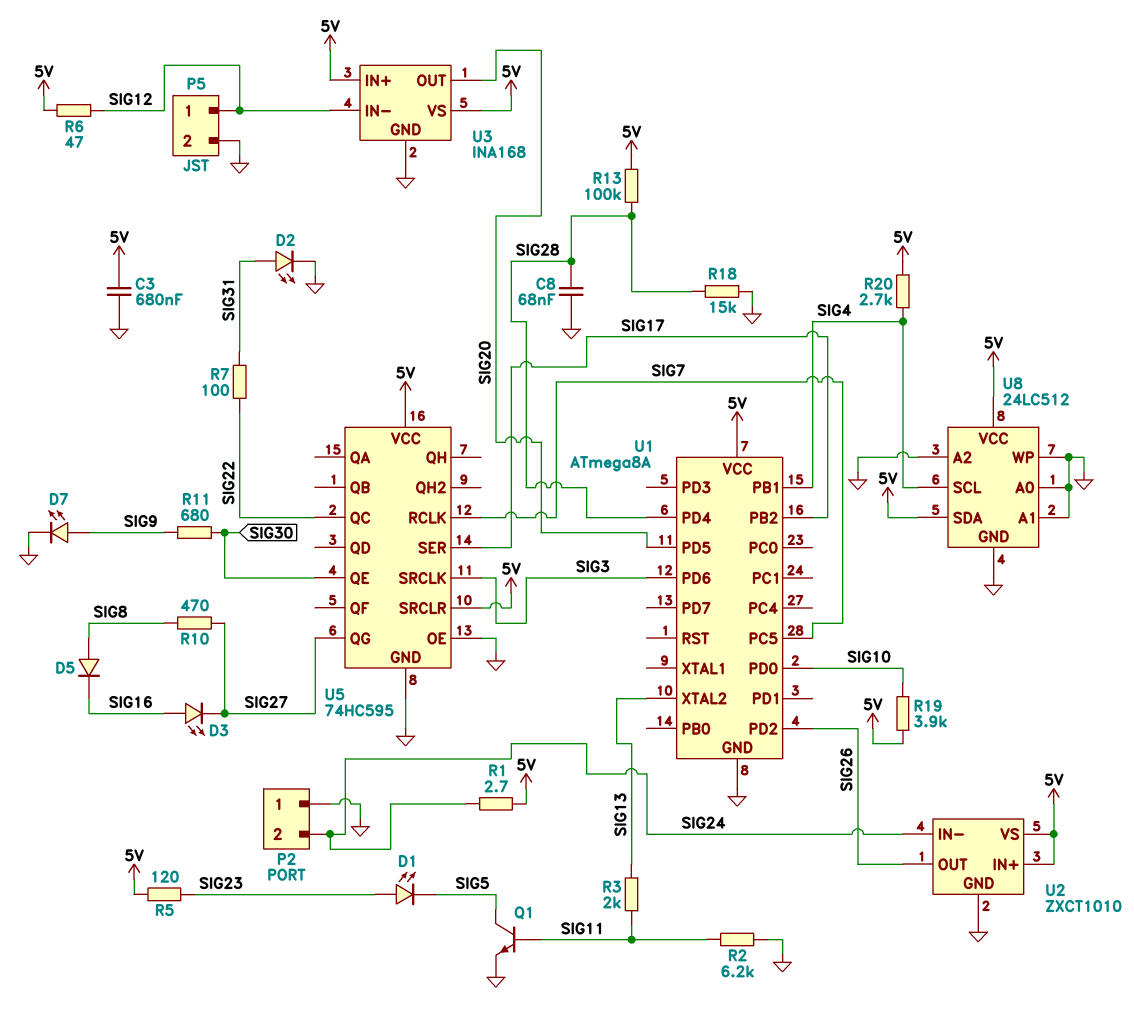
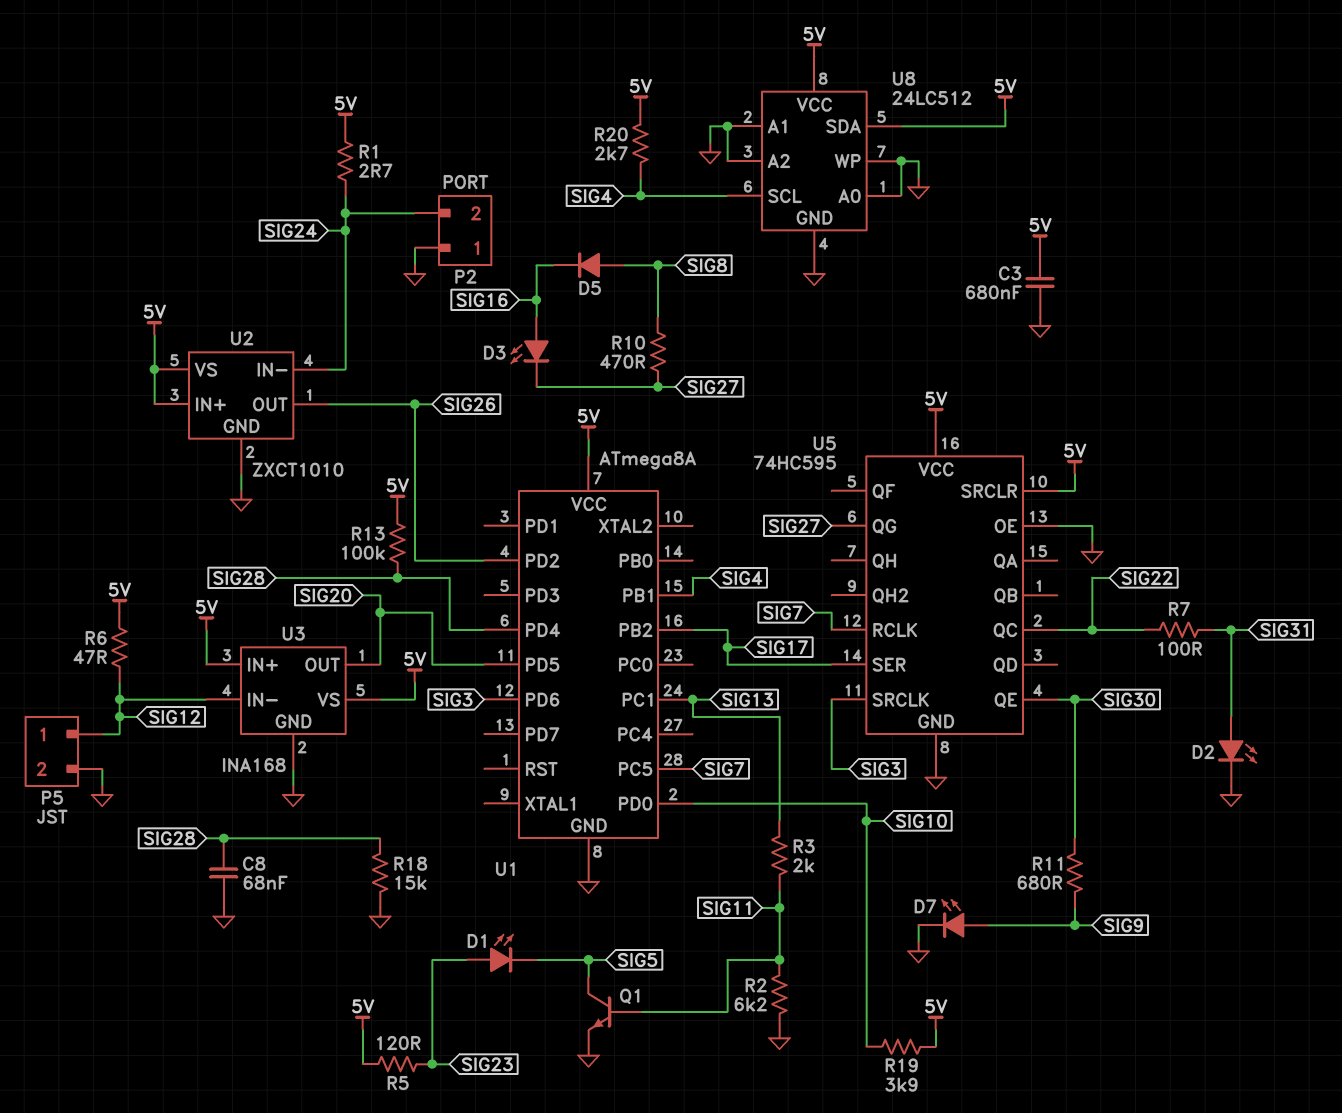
U1 pin PC1: none -> SIG13
U1 pin XTAL2: SIG13 -> none

